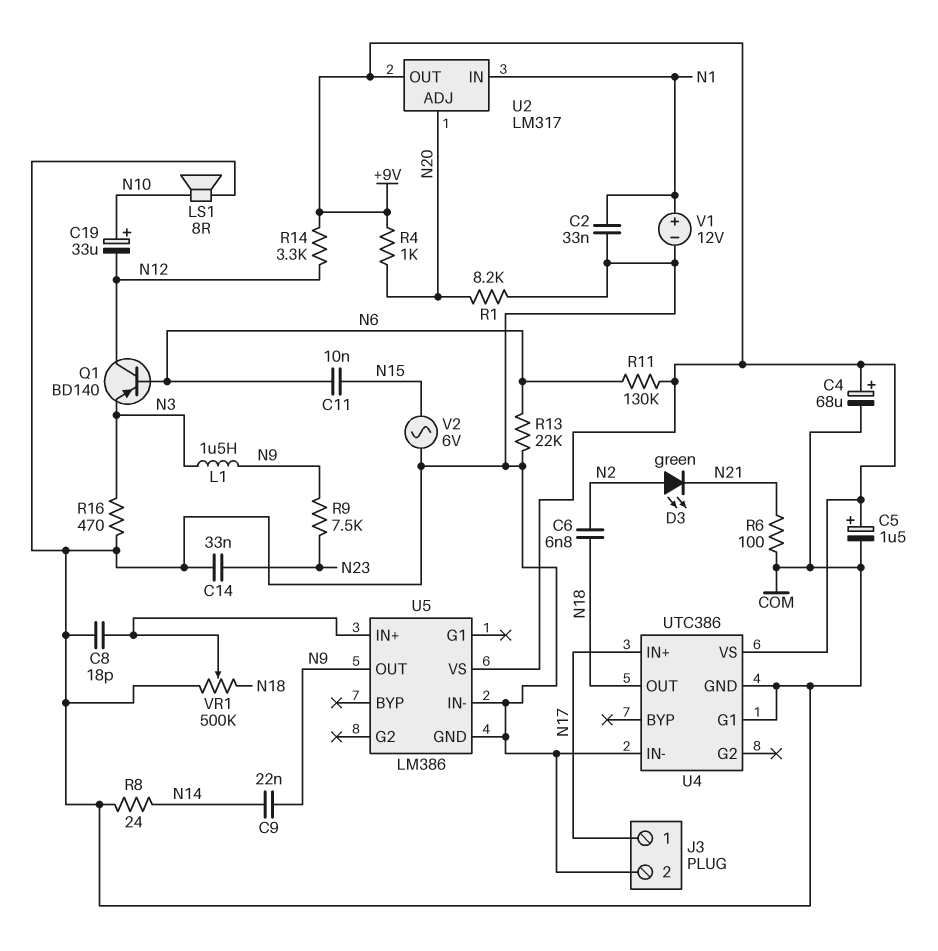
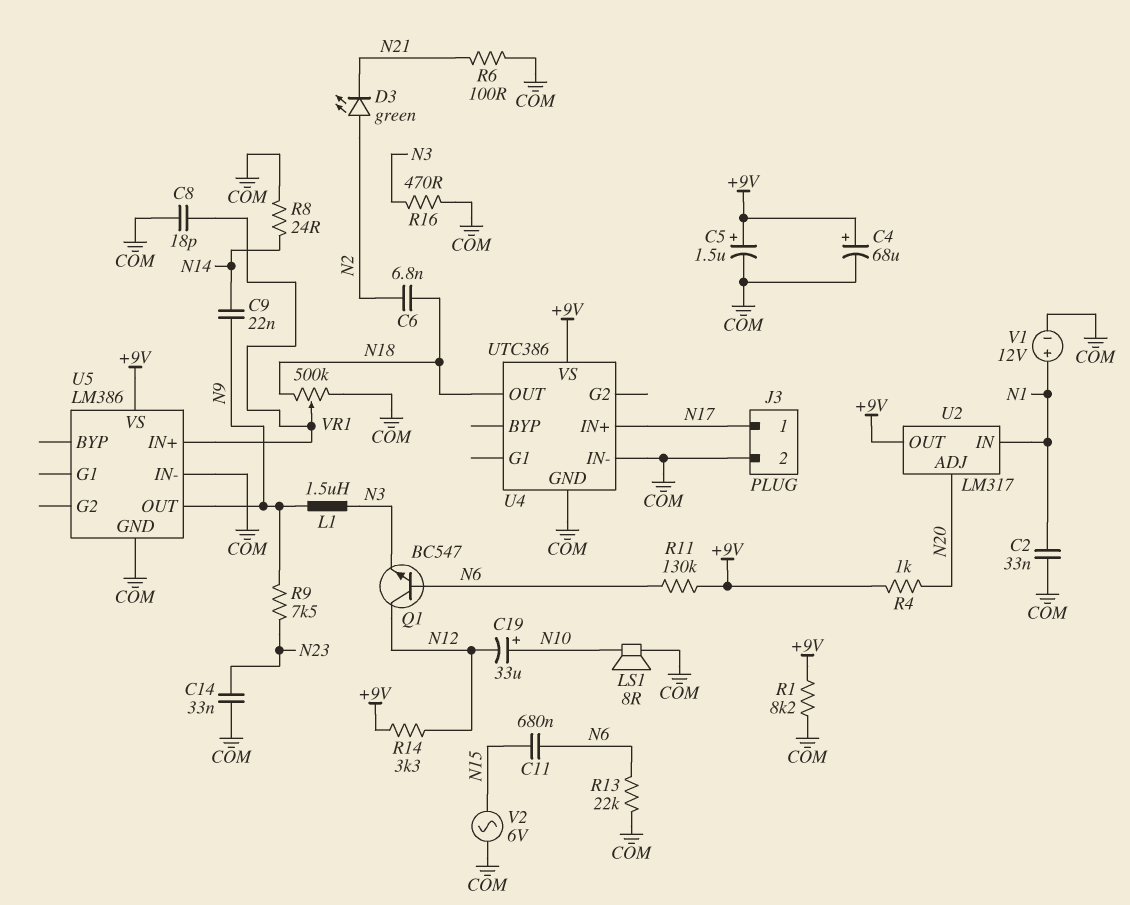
C11: 10nF (N6, N15) -> 680nF (N6, N15)
Q1: PNP BD140 (B N6, C N12, E N3) -> NPN BC547 (B N6, C N12, E N3)
R1: 8.2k (COM, N20) -> 8.2k (+9V, COM)
U4 pin G1: COM -> none

